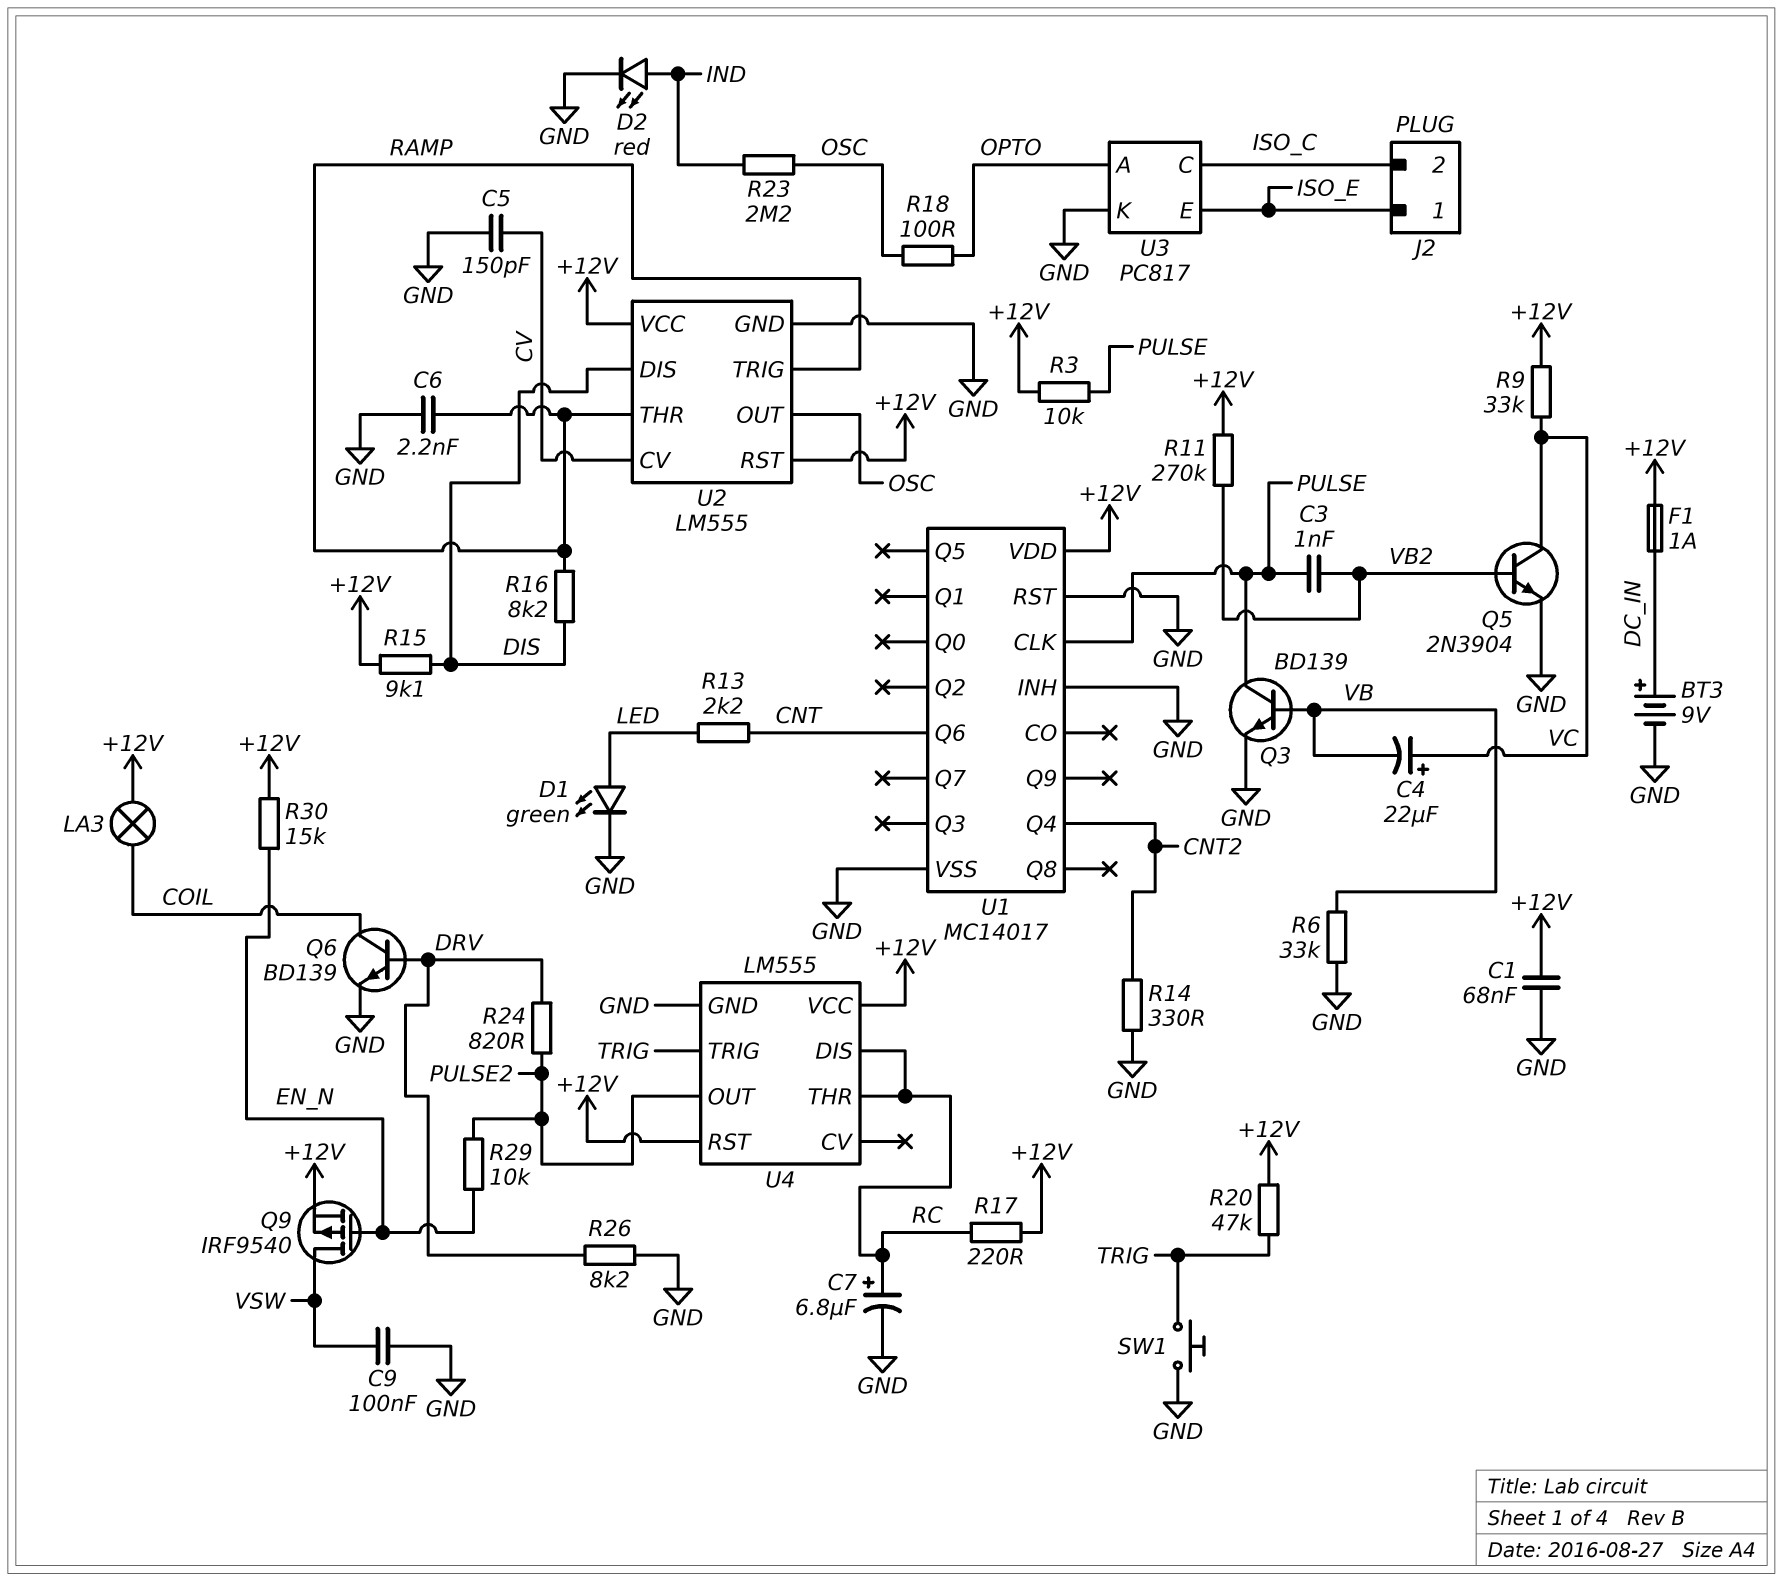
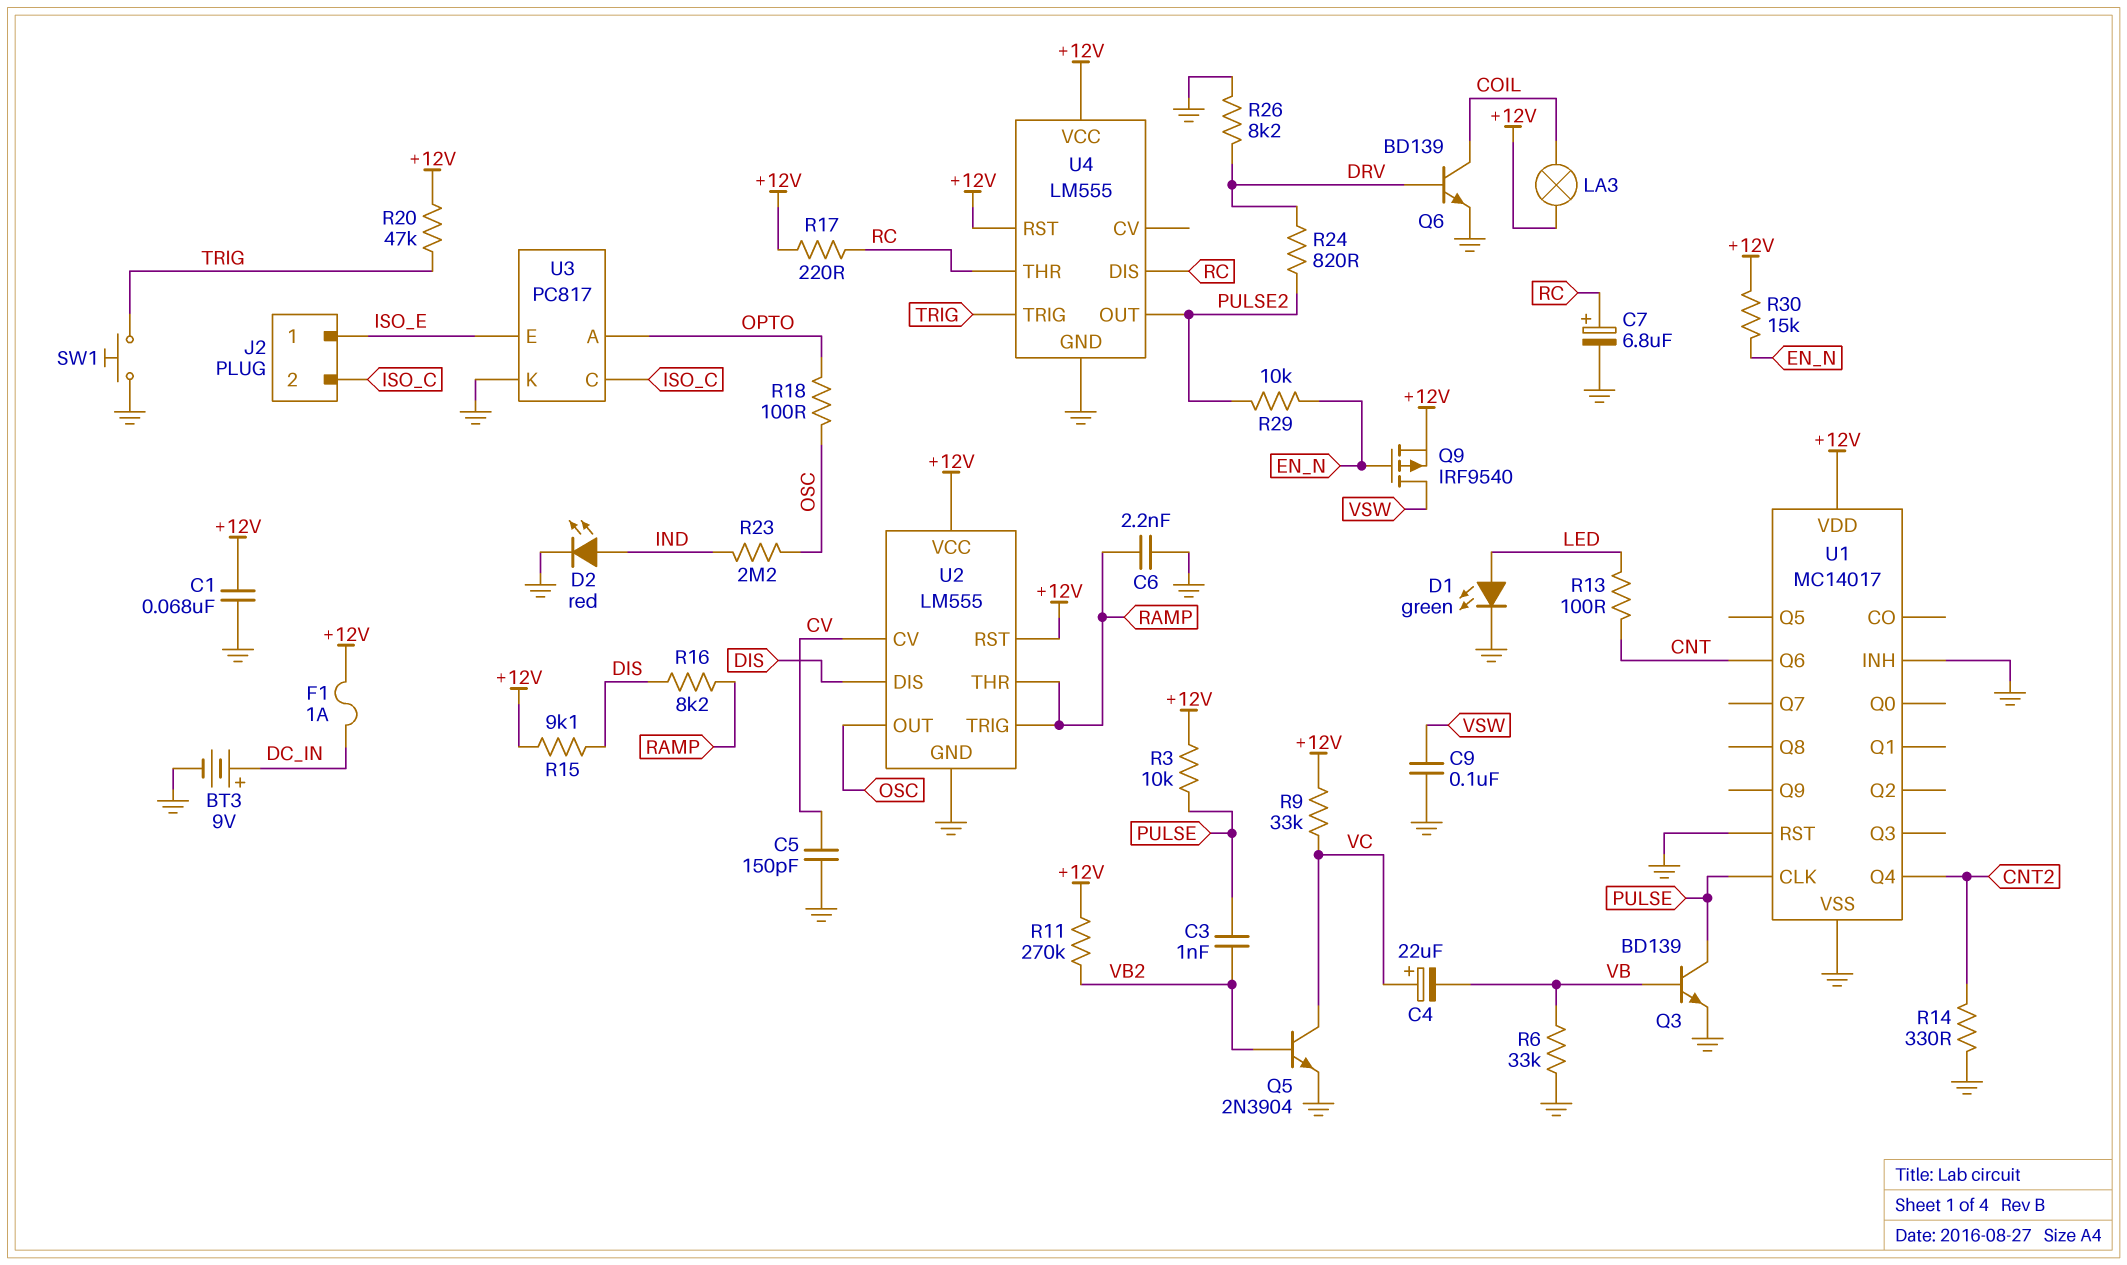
R13: 2.2k (CNT, LED) -> 100 (CNT, LED)

